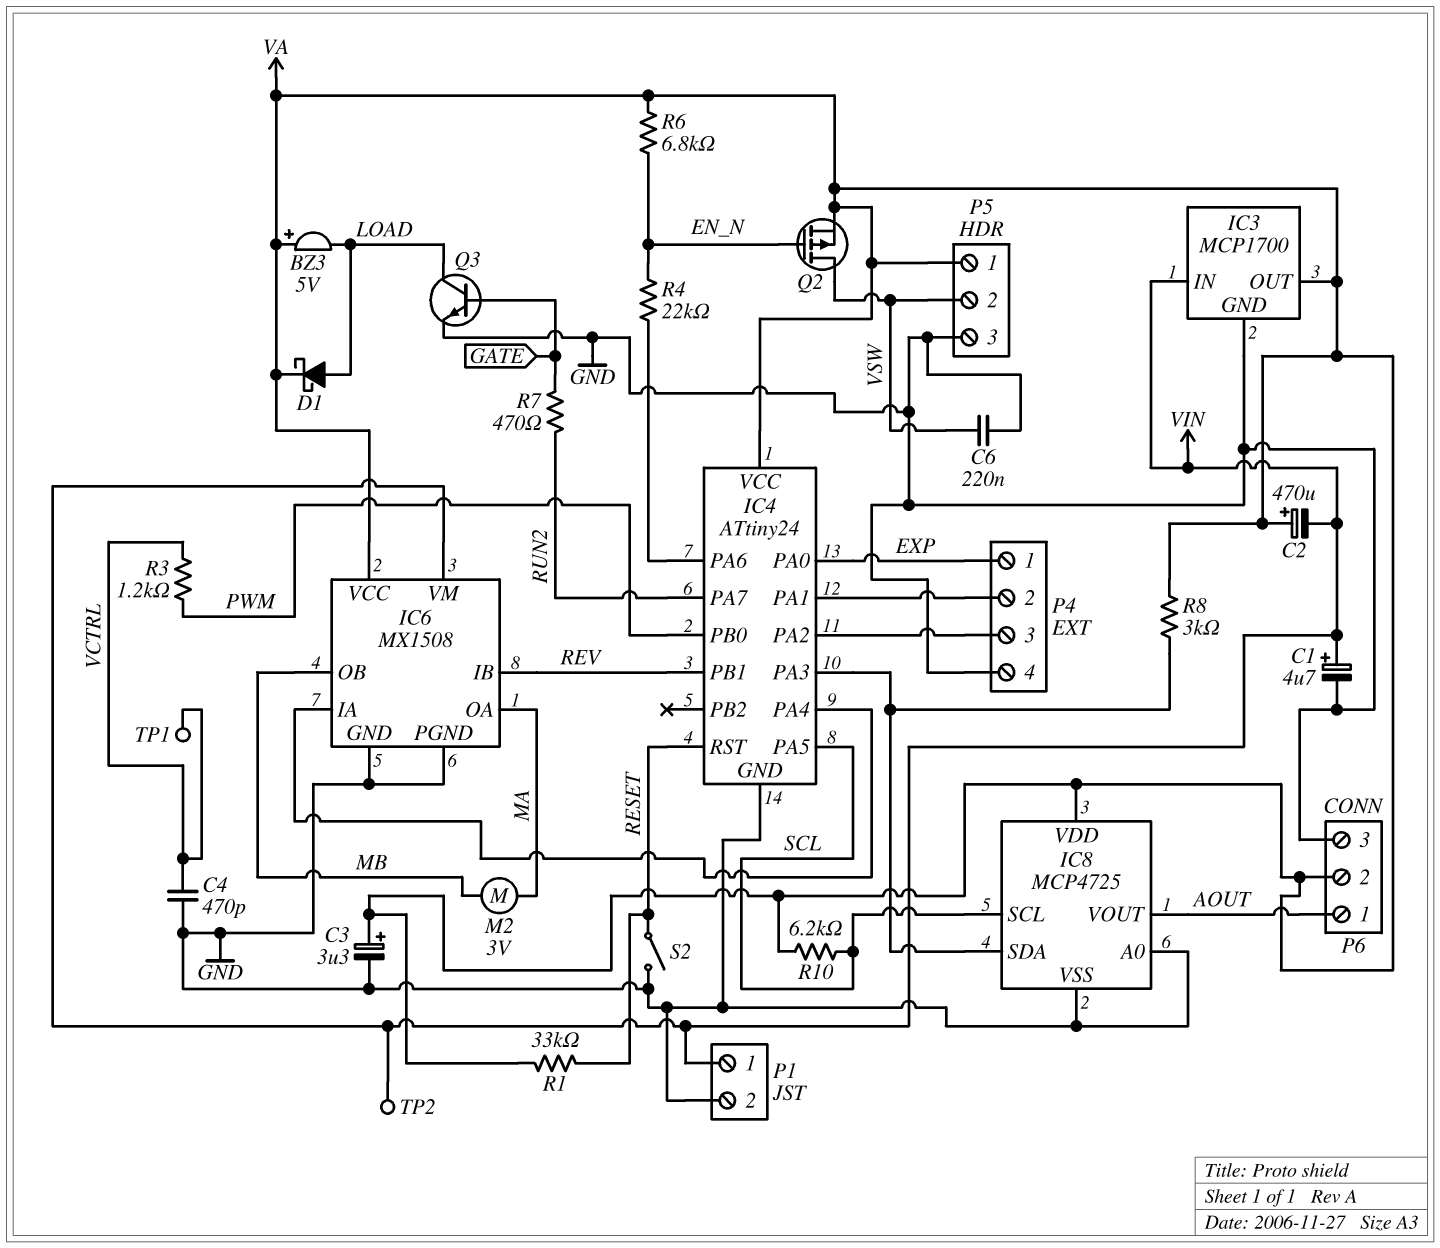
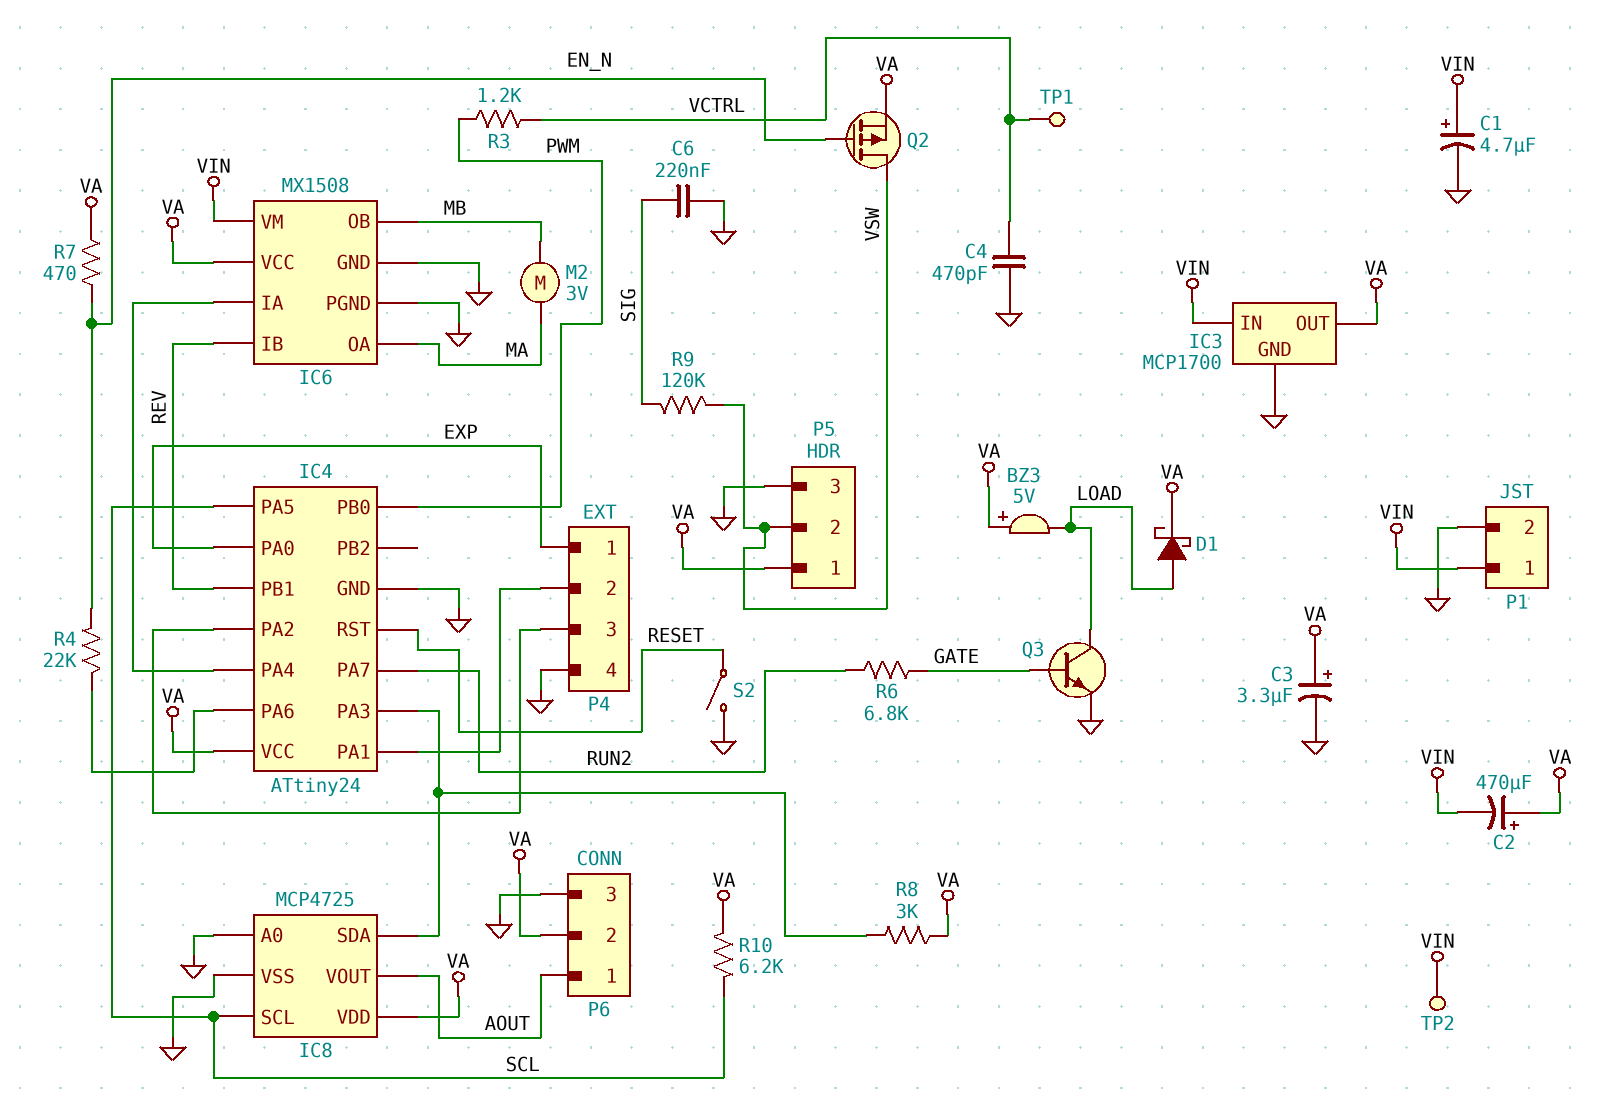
C6: 220nF (GND, VSW) -> 220nF (GND, SIG)
R1: 33k (RESET, VA) -> none
R6: 6.8k (EN_N, VA) -> 6.8k (GATE, RUN2)
R7: 470 (GATE, RUN2) -> 470 (EN_N, VA)
R9: none -> 120k (SIG, VSW)

